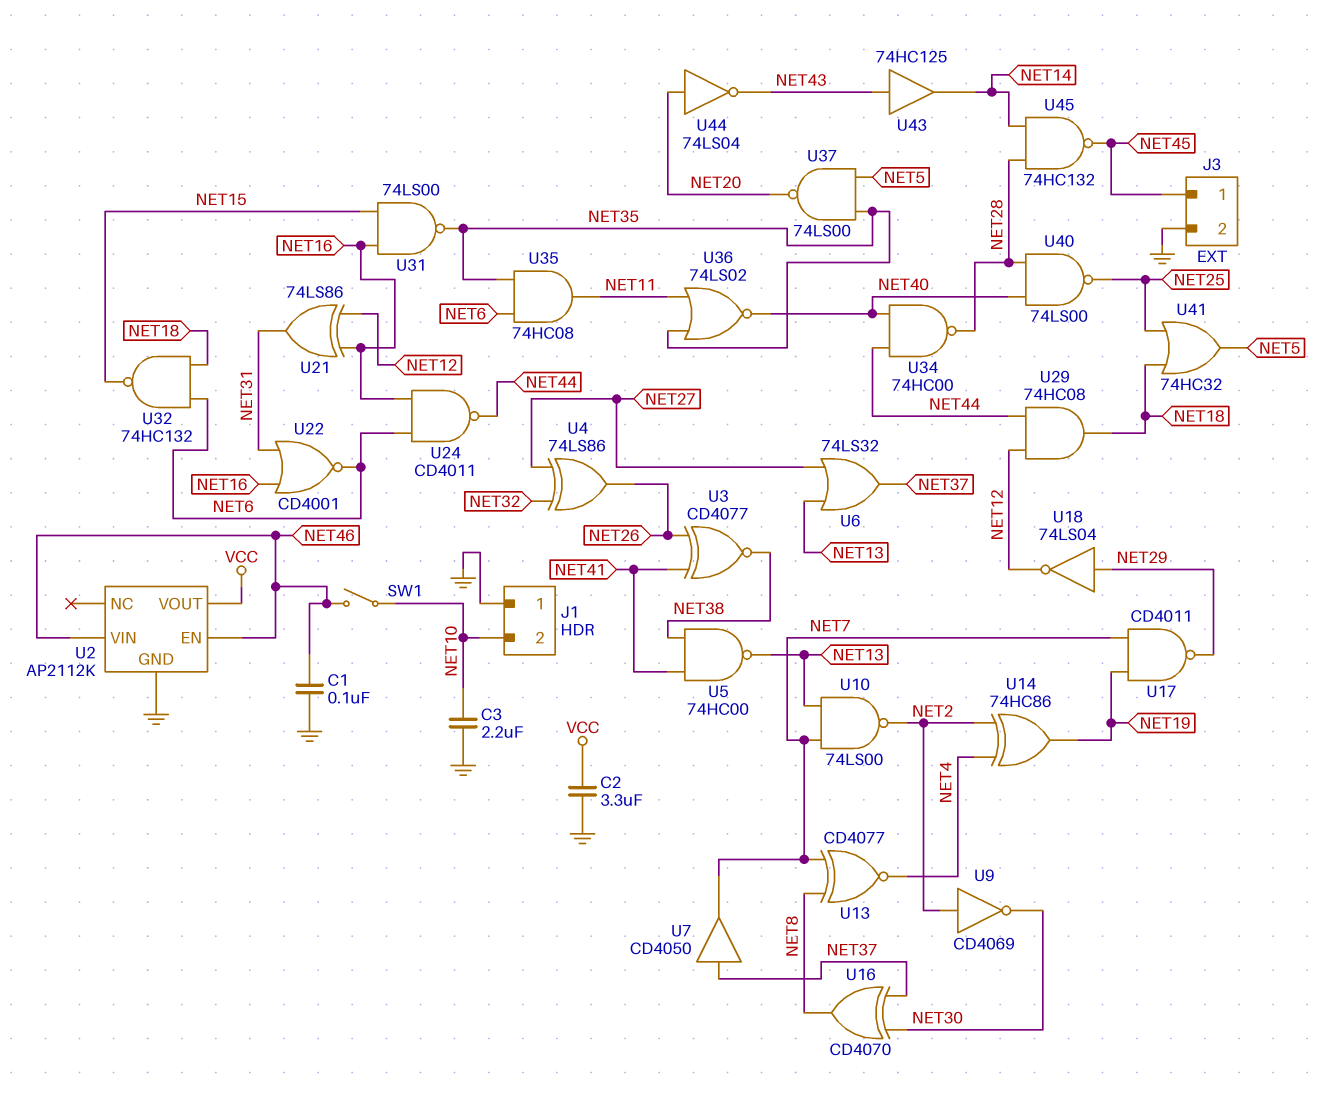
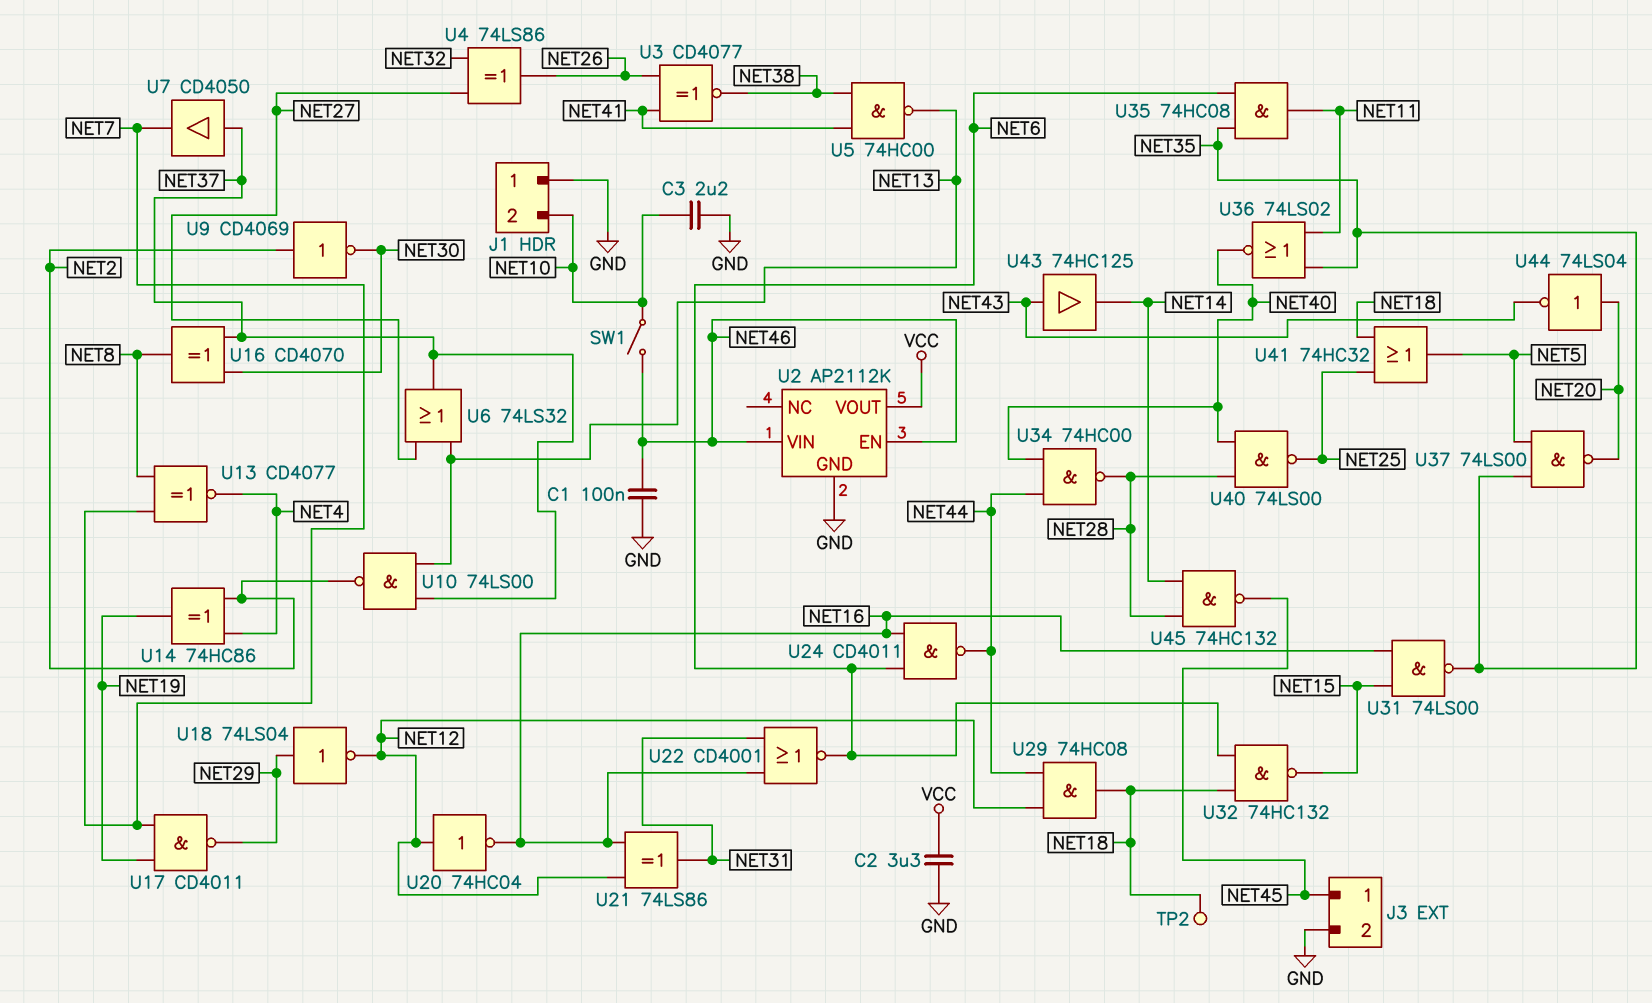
TP2: none -> test point (NET18)
U10: NAND 74LS00 (in NET7, in NET13, out NET2) -> NAND 74LS00 (in NET13, in NET37, out NET2)
U20: none -> NOT 74HC04 (in NET12, out NET16)

